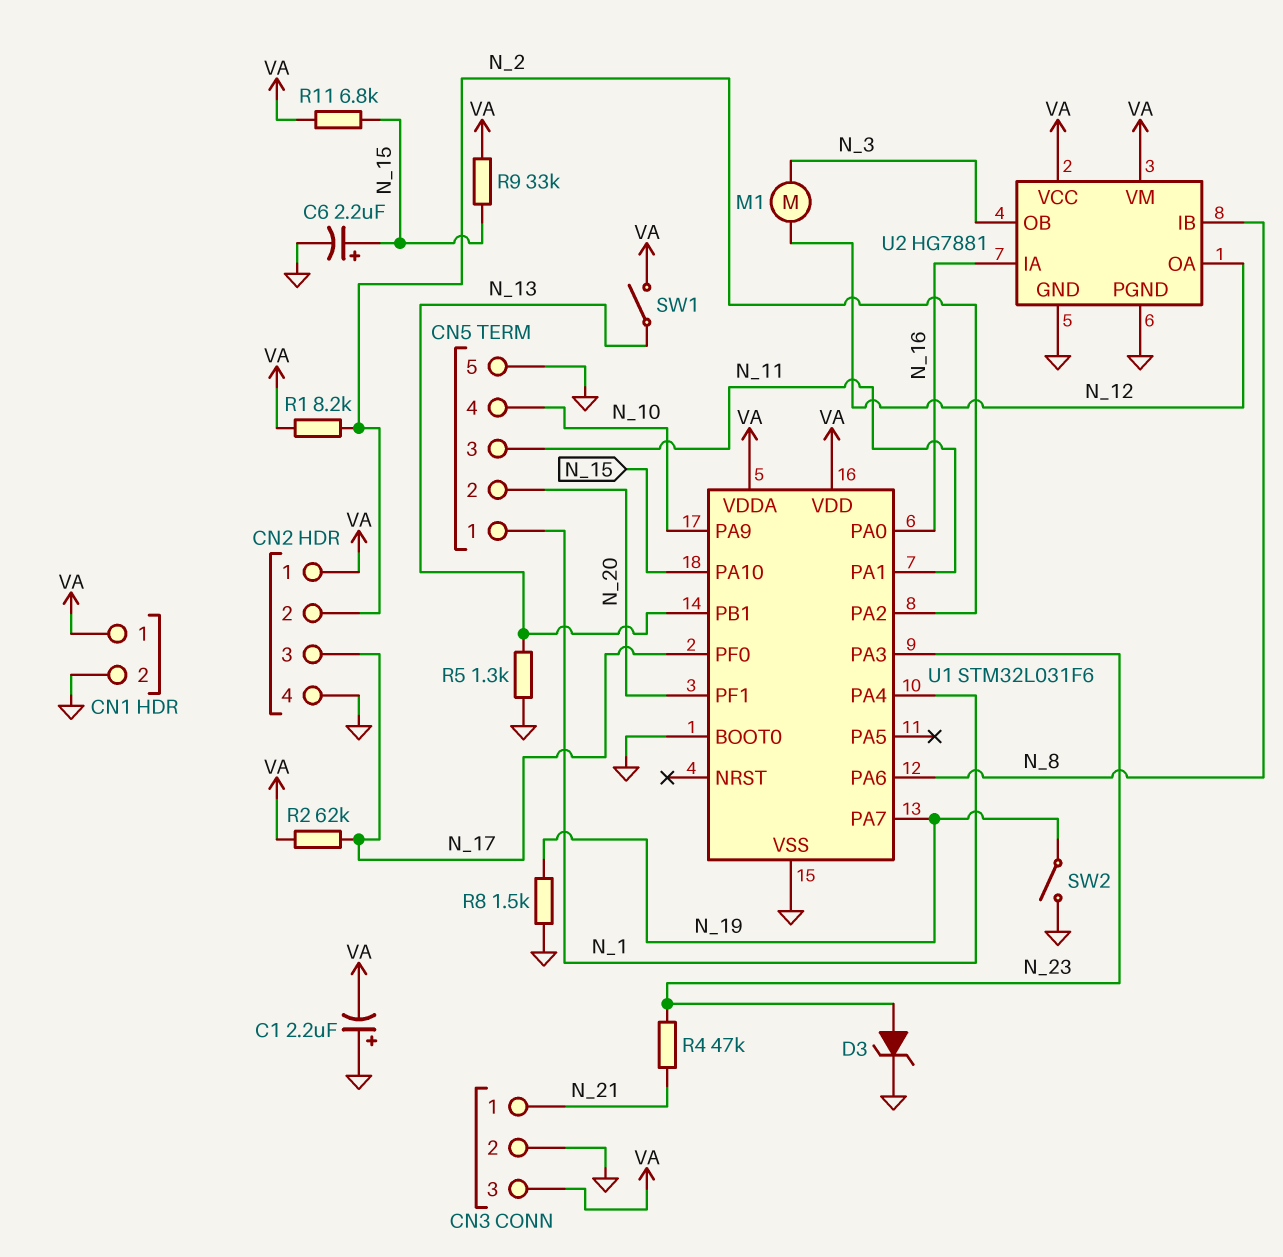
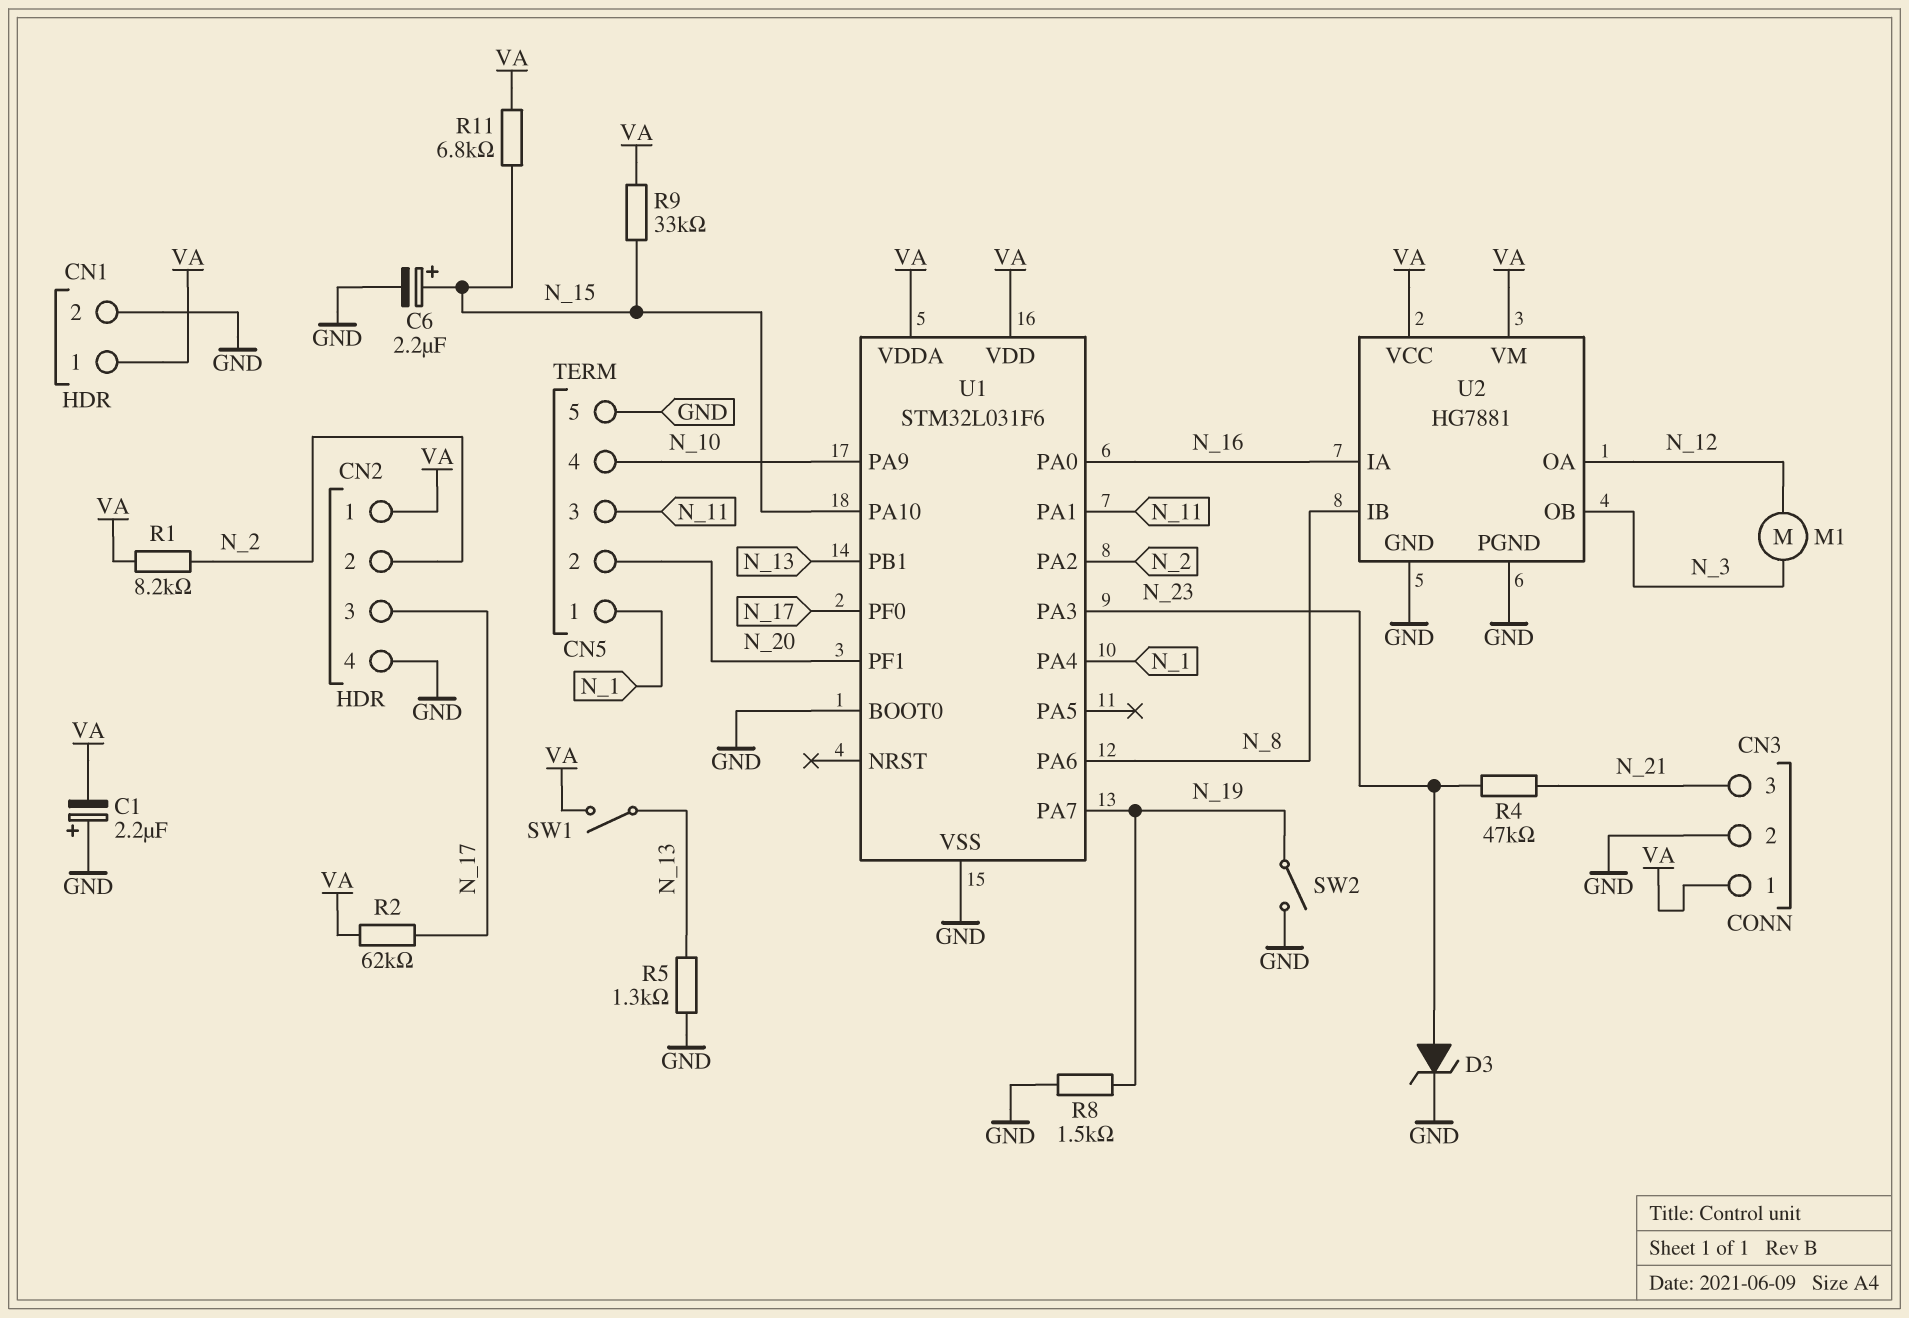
CN3 pin 1: N_21 -> VA
CN3 pin 3: VA -> N_21

